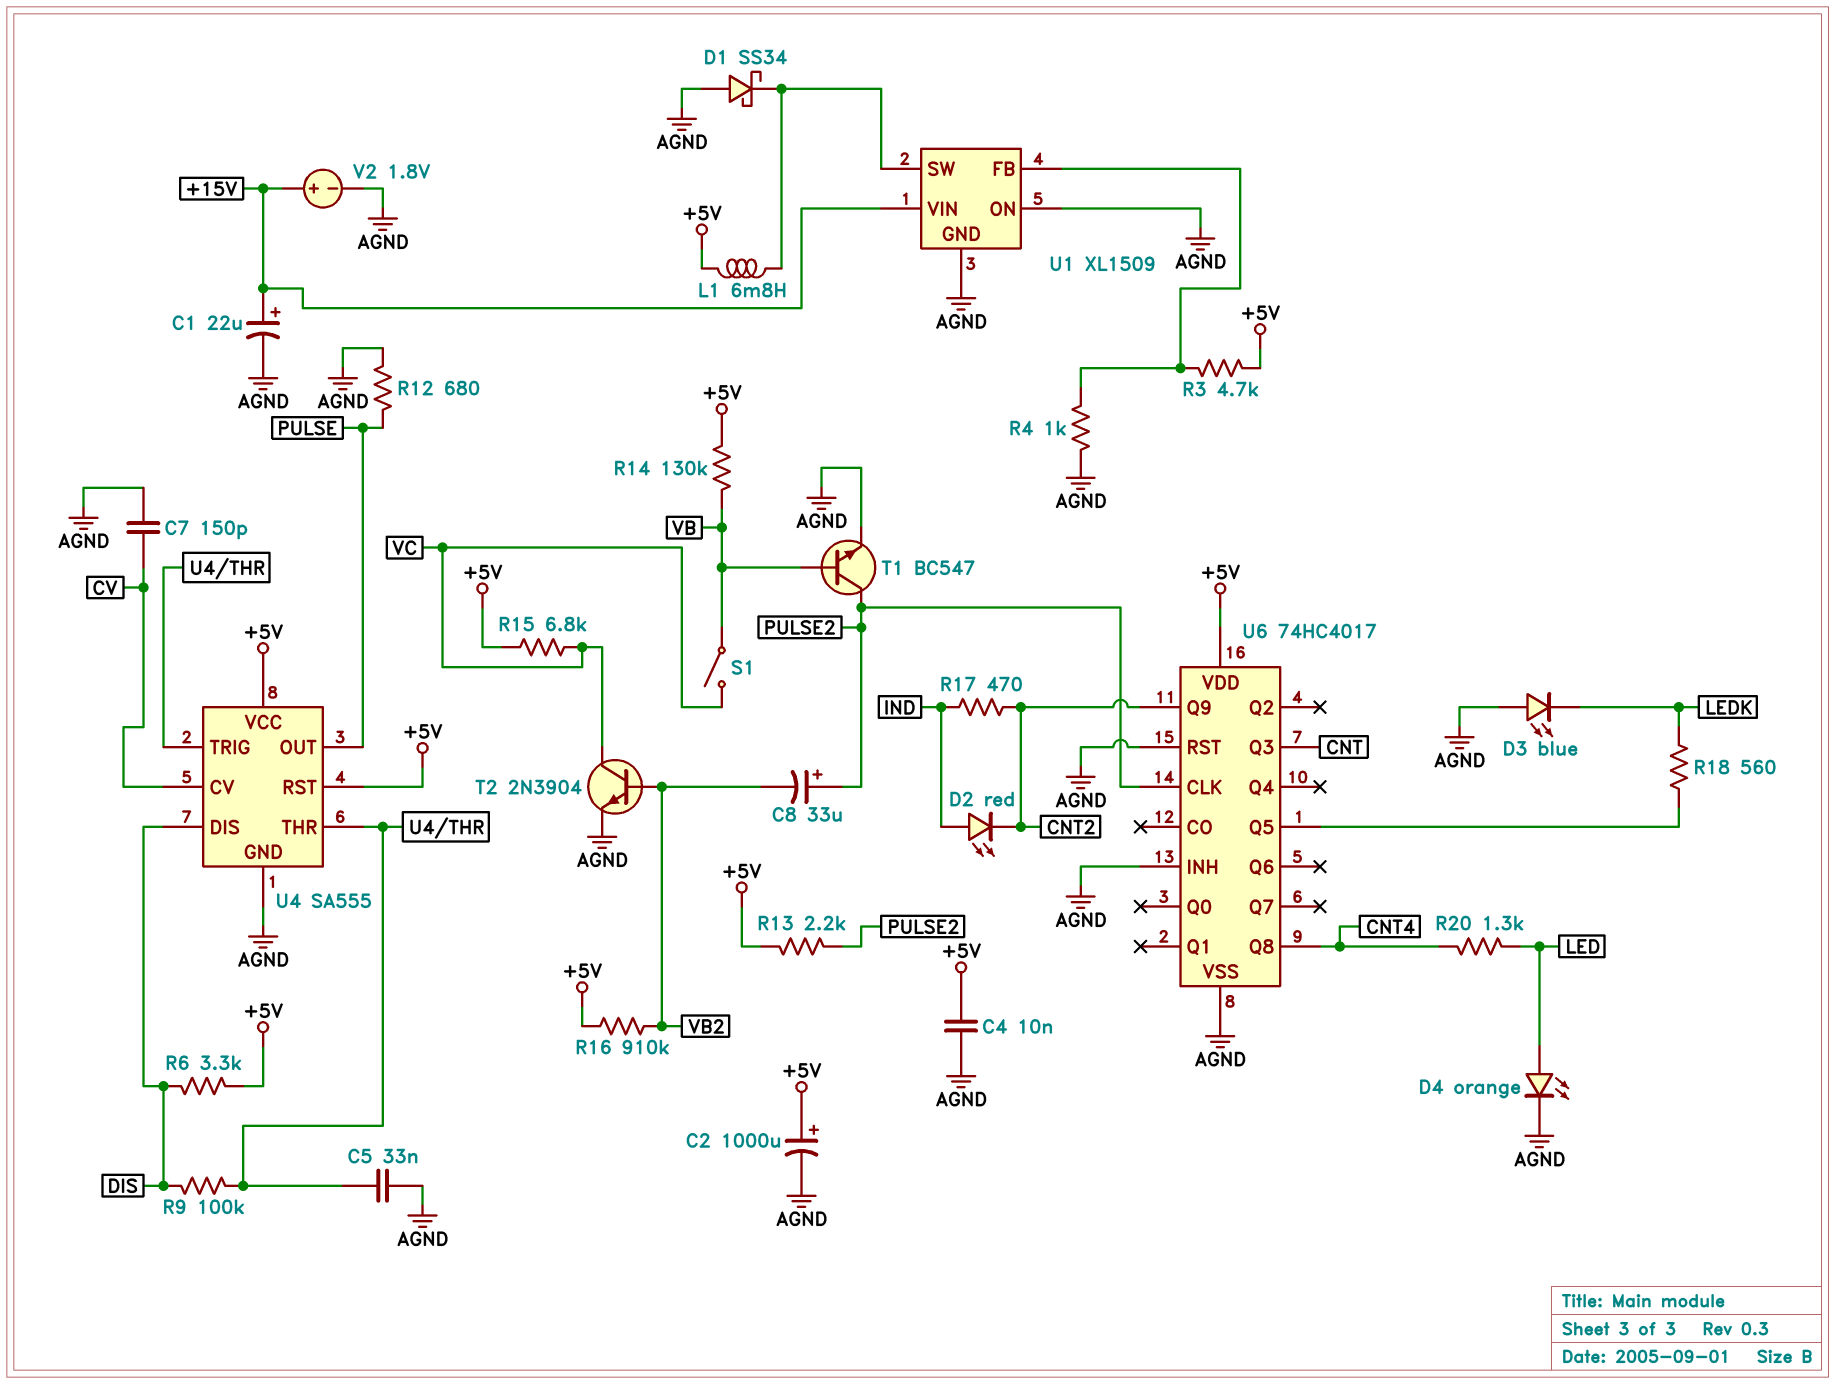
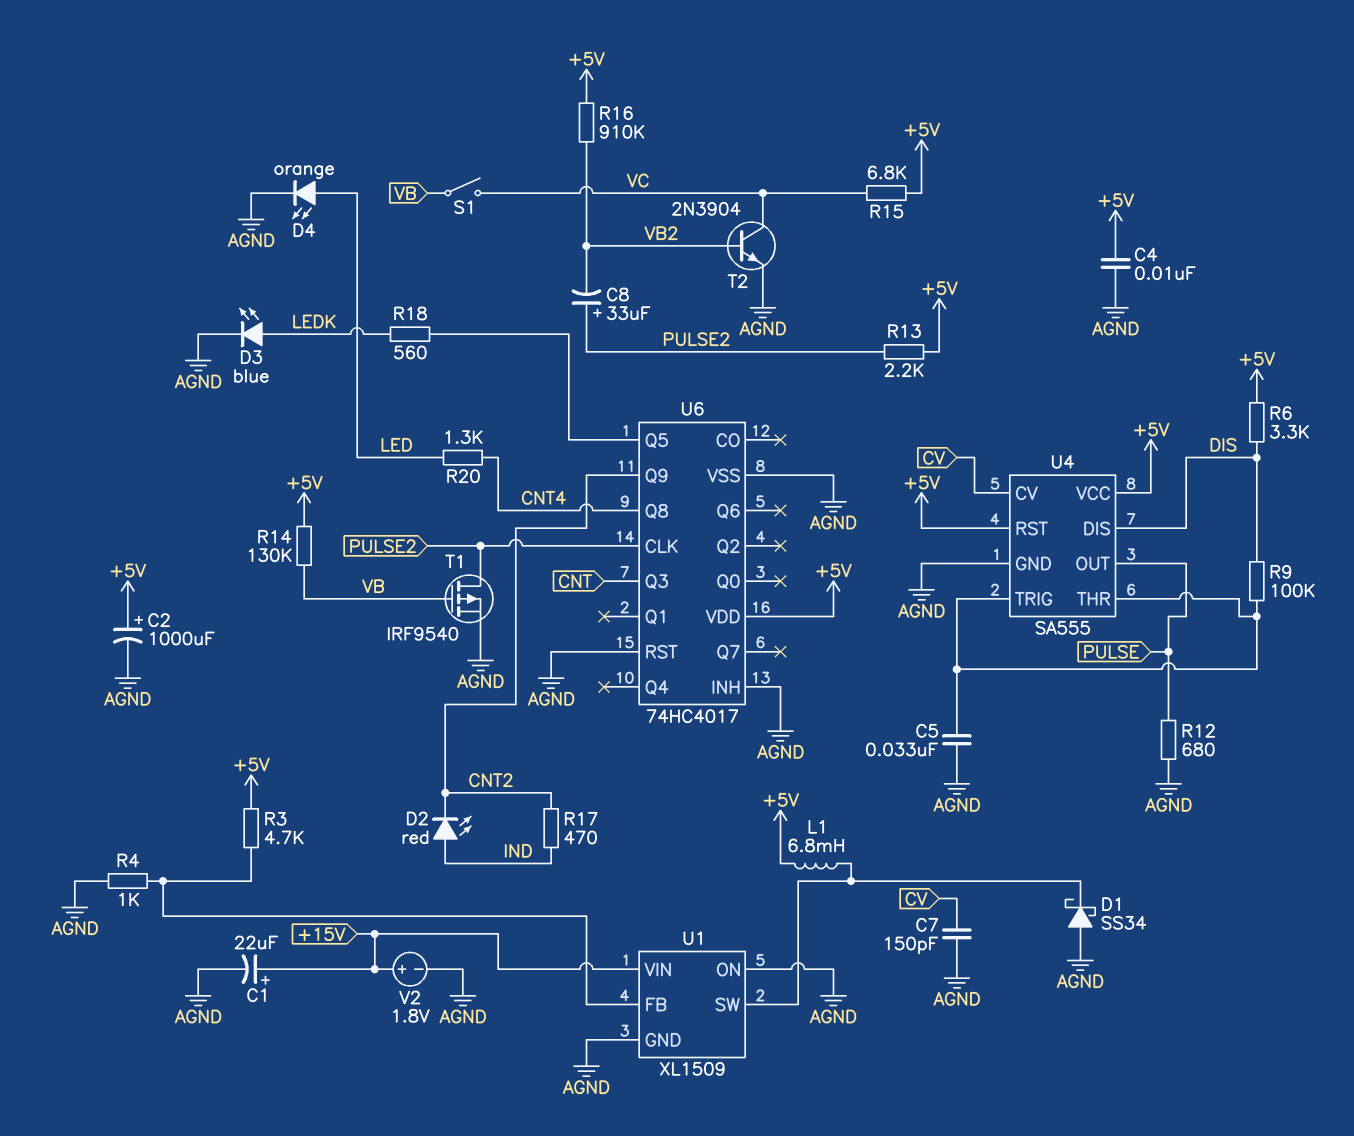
D3: LED blue (A AGND, K LEDK) -> LED blue (A LEDK, K AGND)
T1: NPN BC547 (B VB, C PULSE2, E AGND) -> PMOS IRF9540 (G VB, D PULSE2, S AGND)

